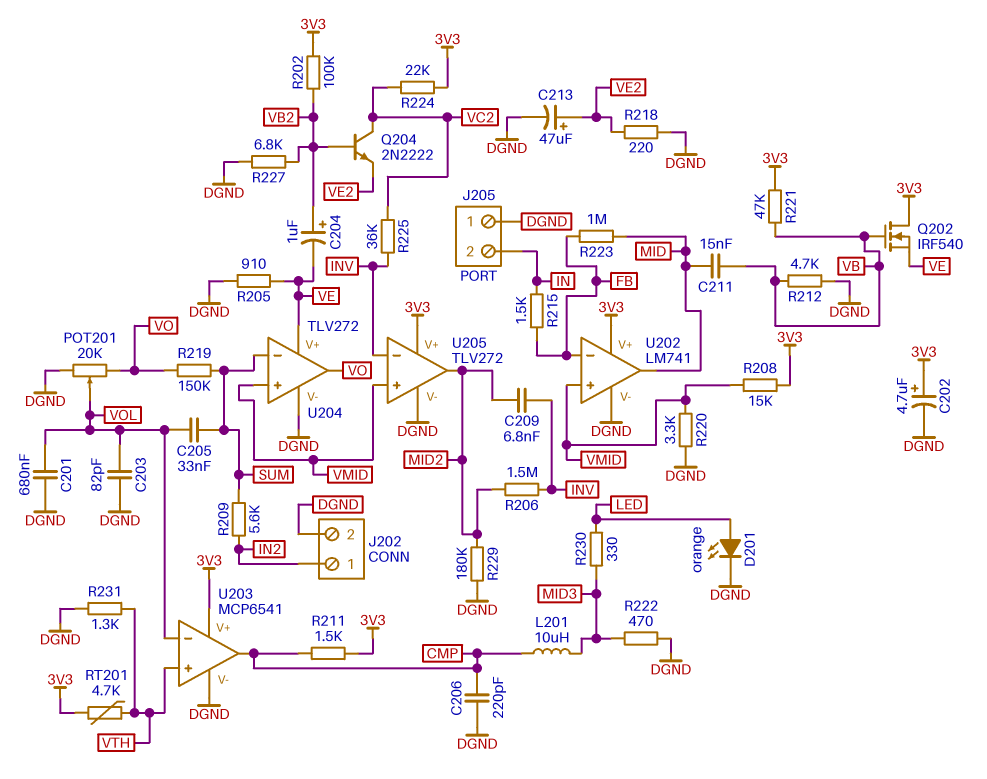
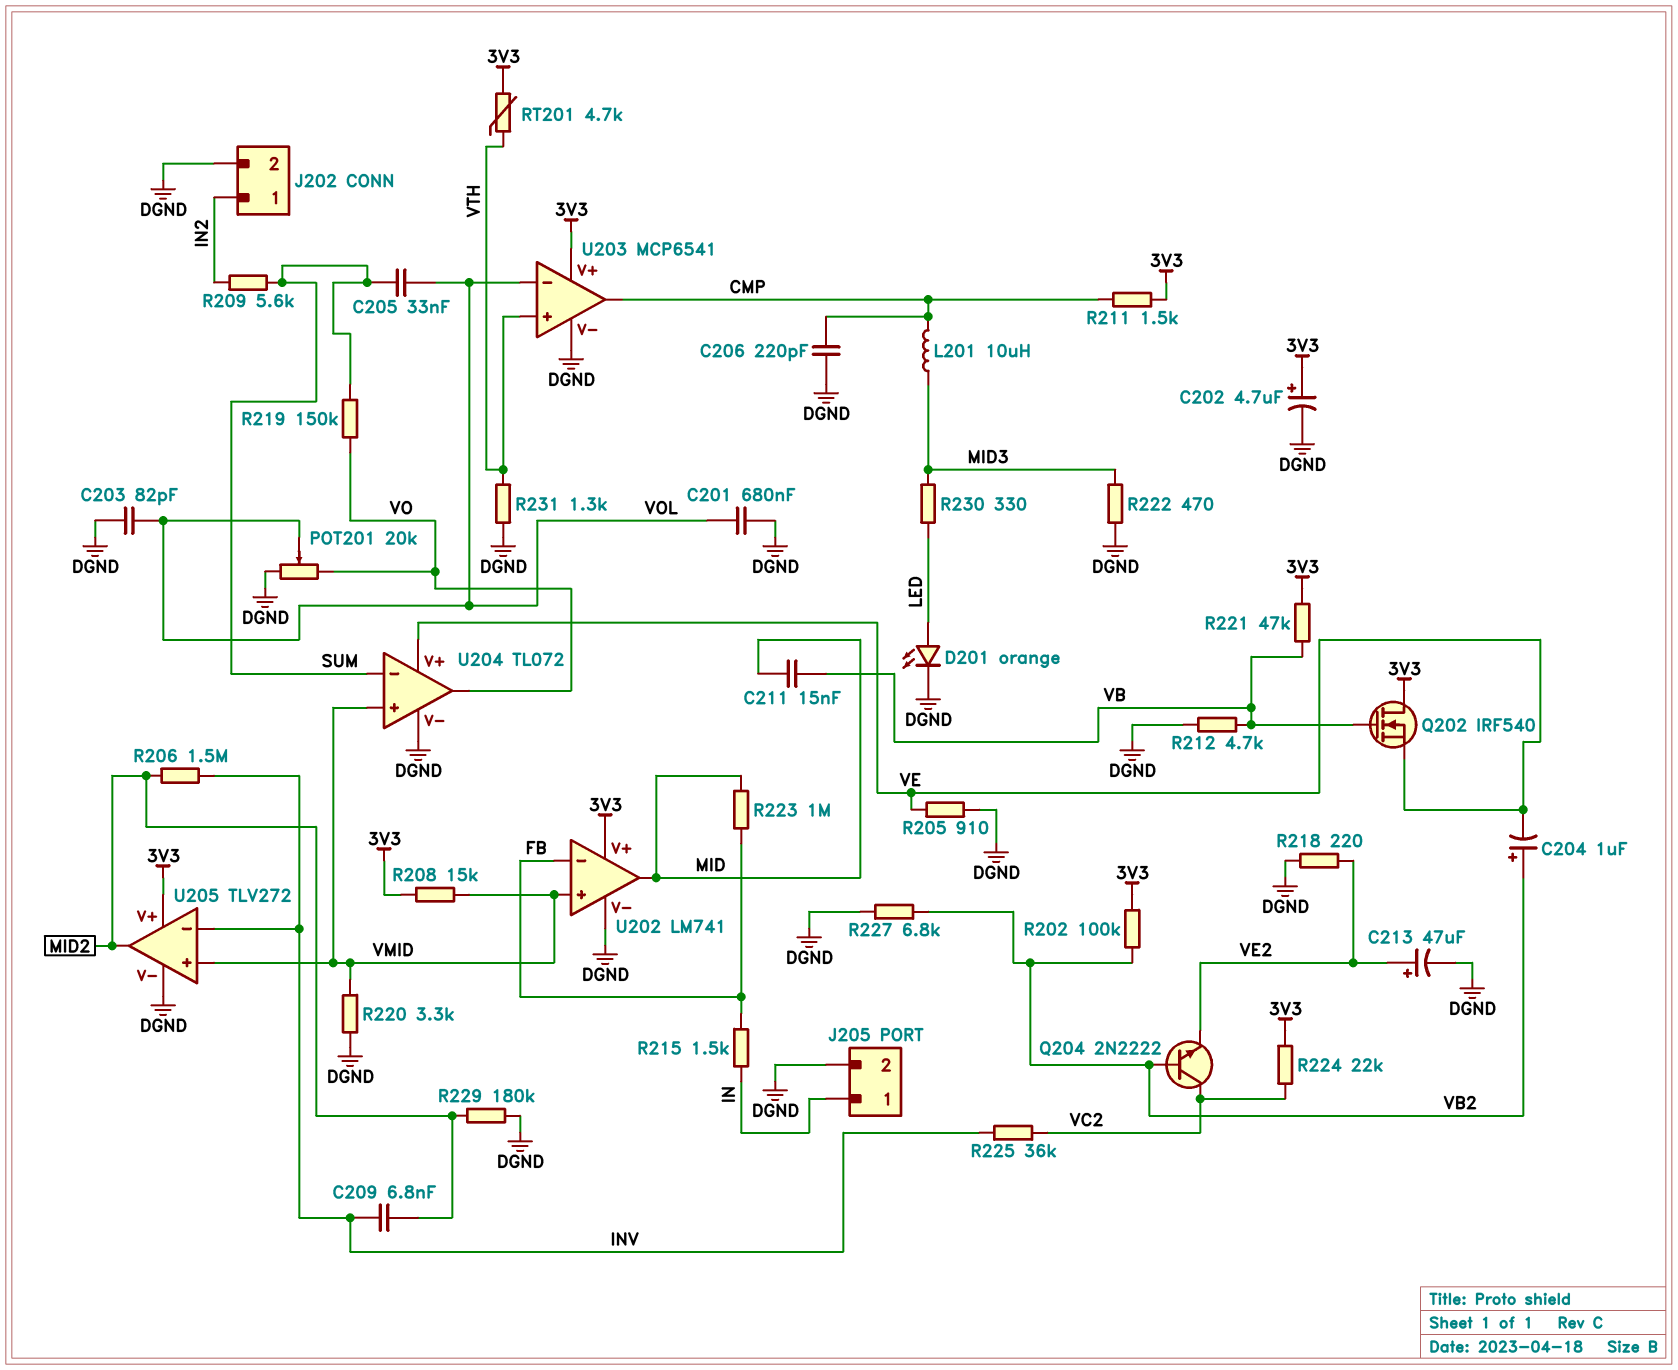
J205 pin 1: DGND -> IN
J205 pin 2: IN -> DGND
U204: TLV272 -> TL072

